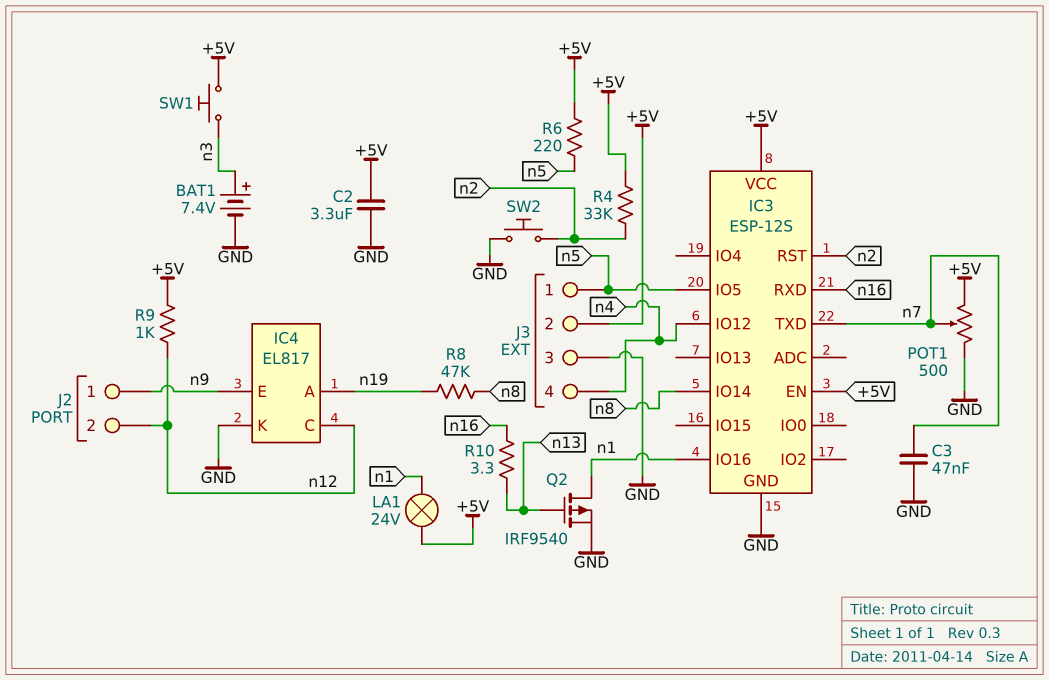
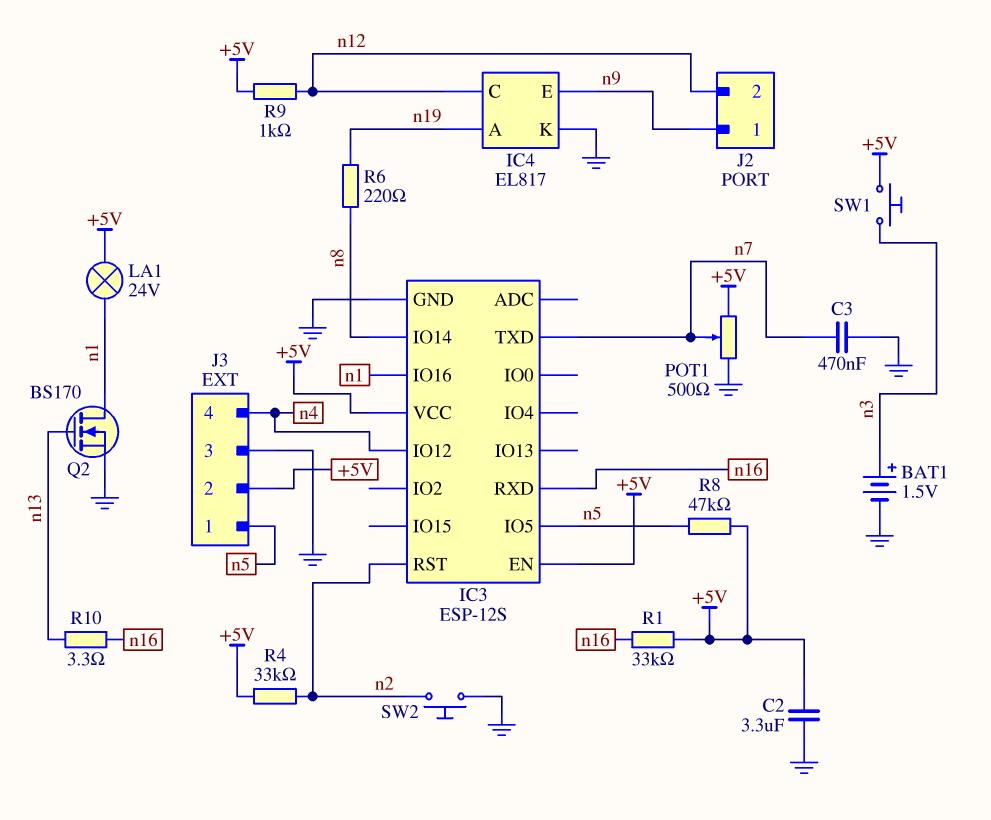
BAT1: 7.4V (plus n3, minus GND) -> 1.5V (plus n3, minus GND)
C3: 47nF (GND, n7) -> 470nF (GND, n7)
Q2: PMOS IRF9540 (G n13, D n1, S GND) -> NMOS BS170 (G n13, D n1, S GND)
R1: none -> 33k (+5V, n16)
R6: 220 (+5V, n5) -> 220 (n8, n19)
R8: 47k (n8, n19) -> 47k (+5V, n5)

